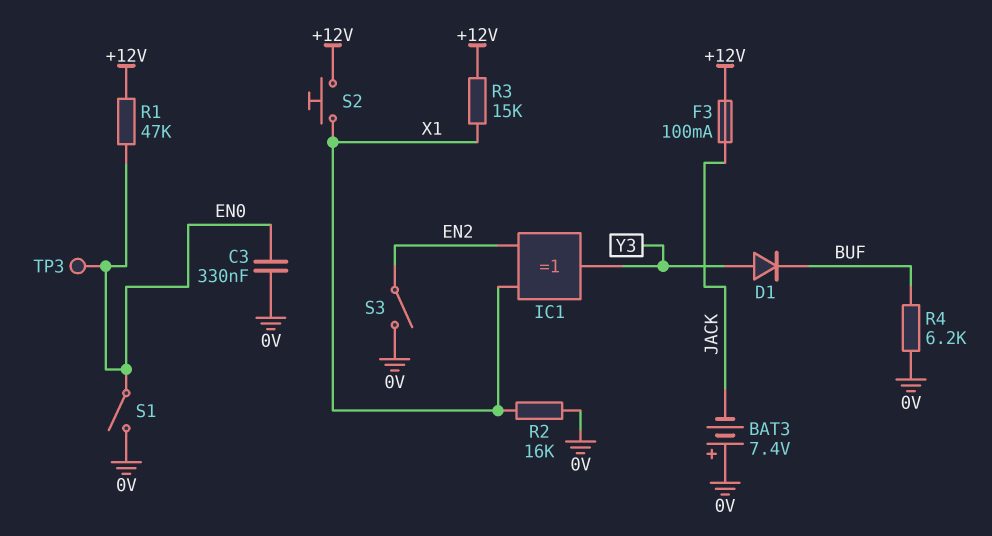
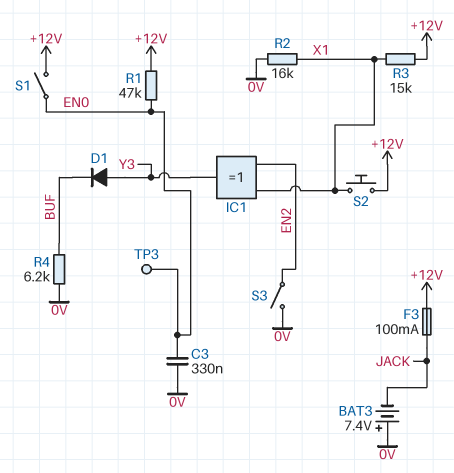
S1: switch (0V, EN0) -> switch (+12V, EN0)

